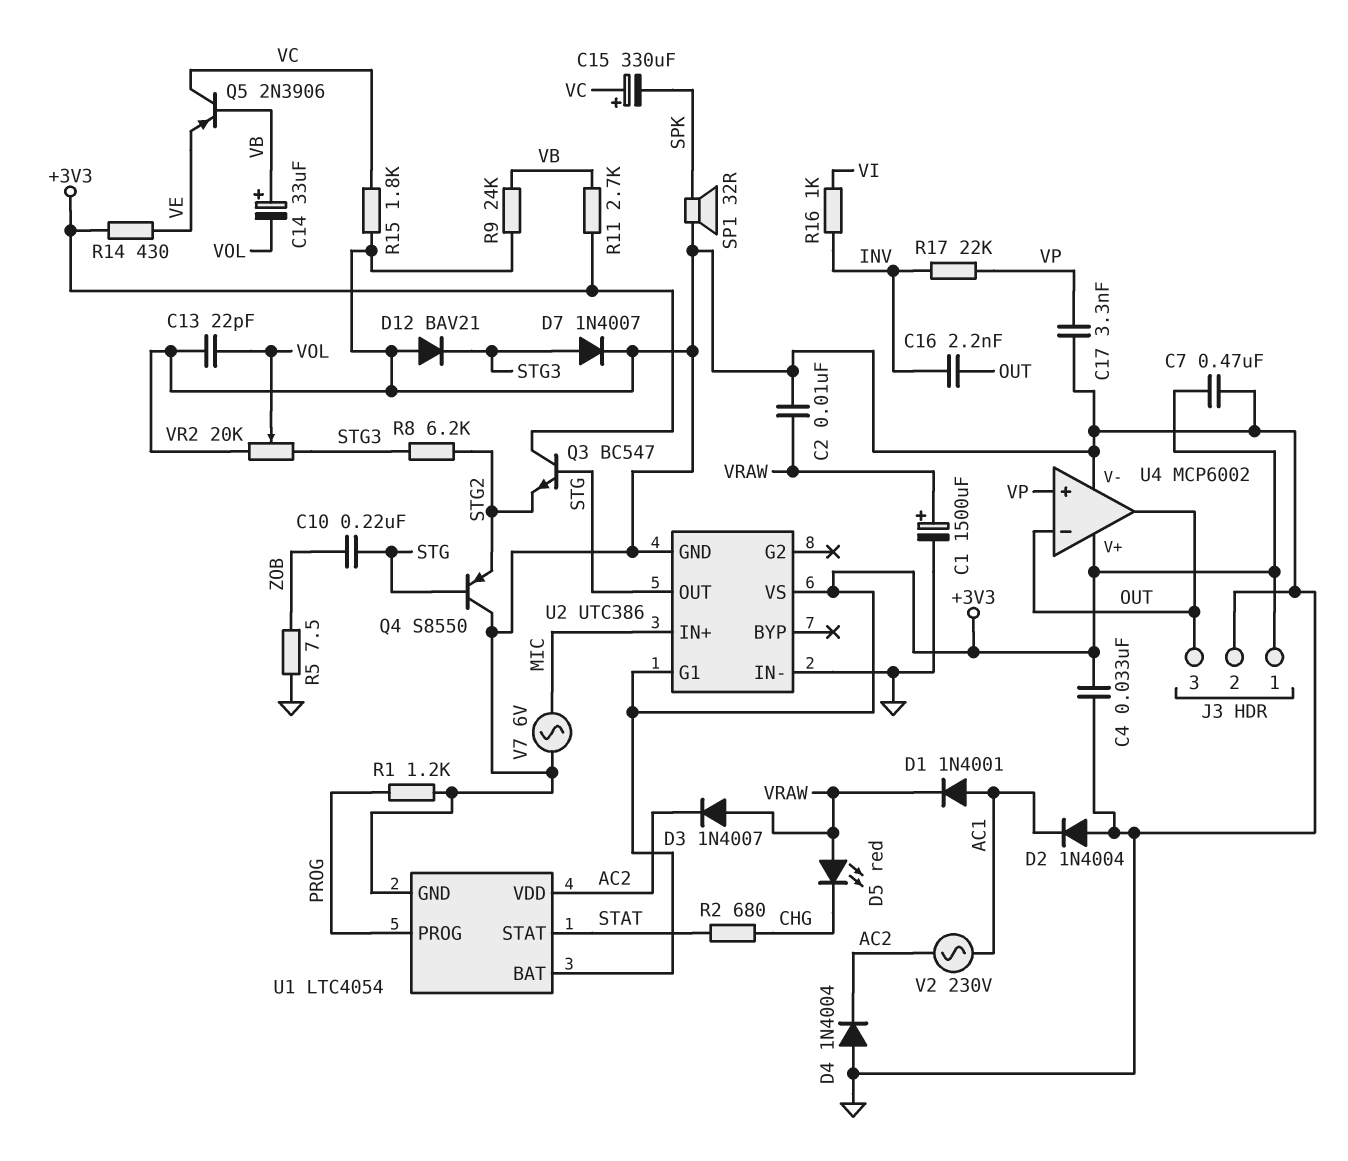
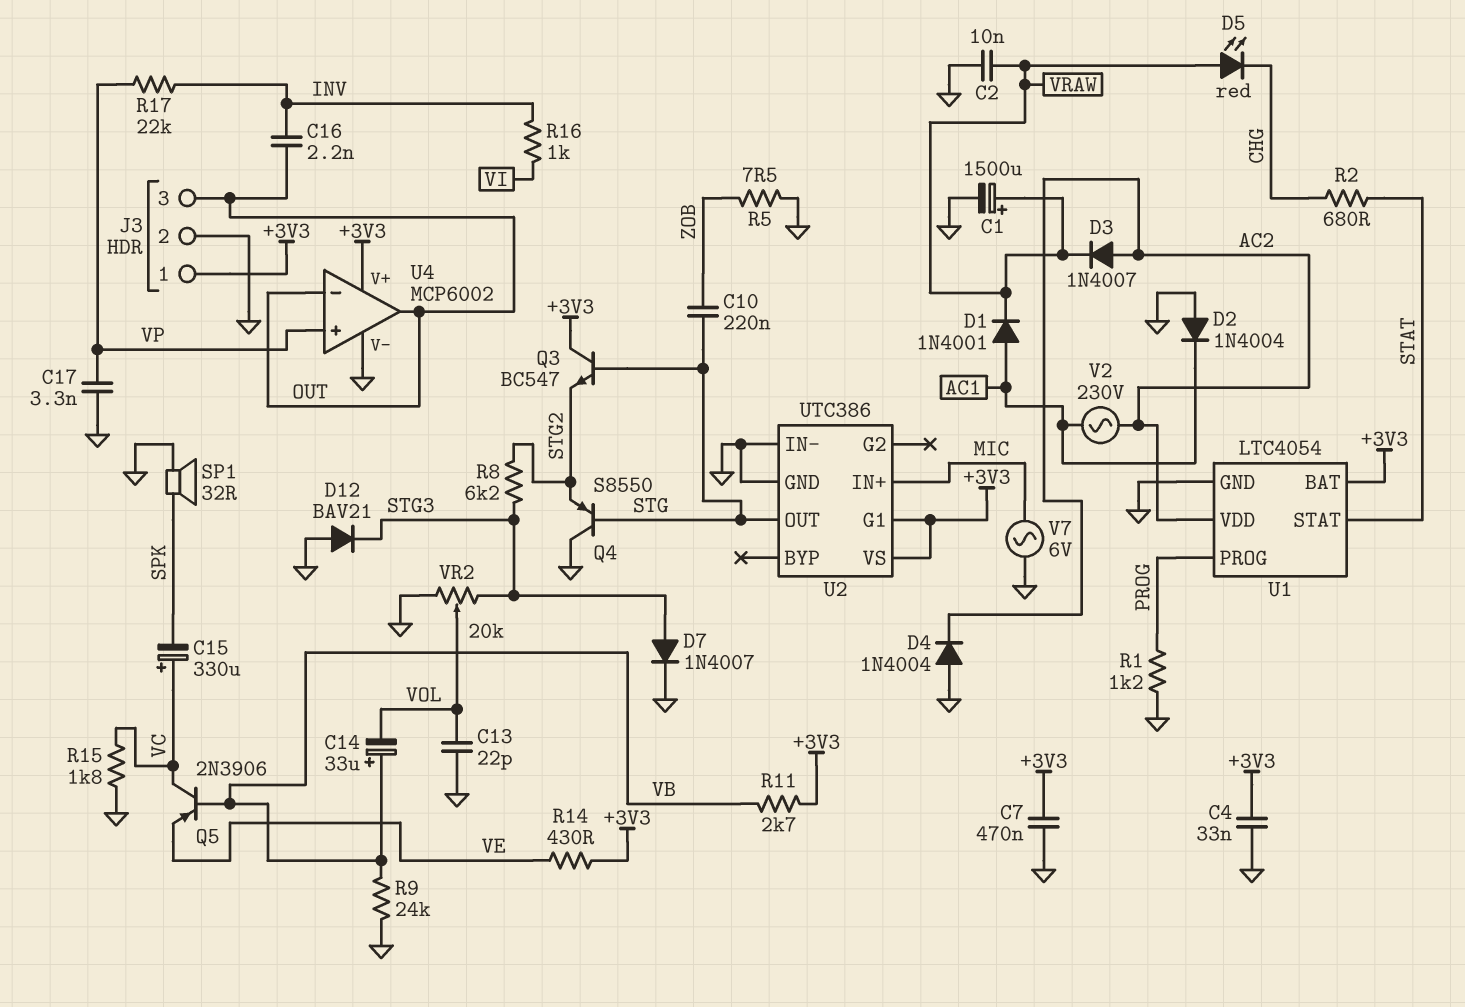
D3: diode 1N4007 (A VRAW, K AC2) -> diode 1N4007 (A AC2, K VRAW)

